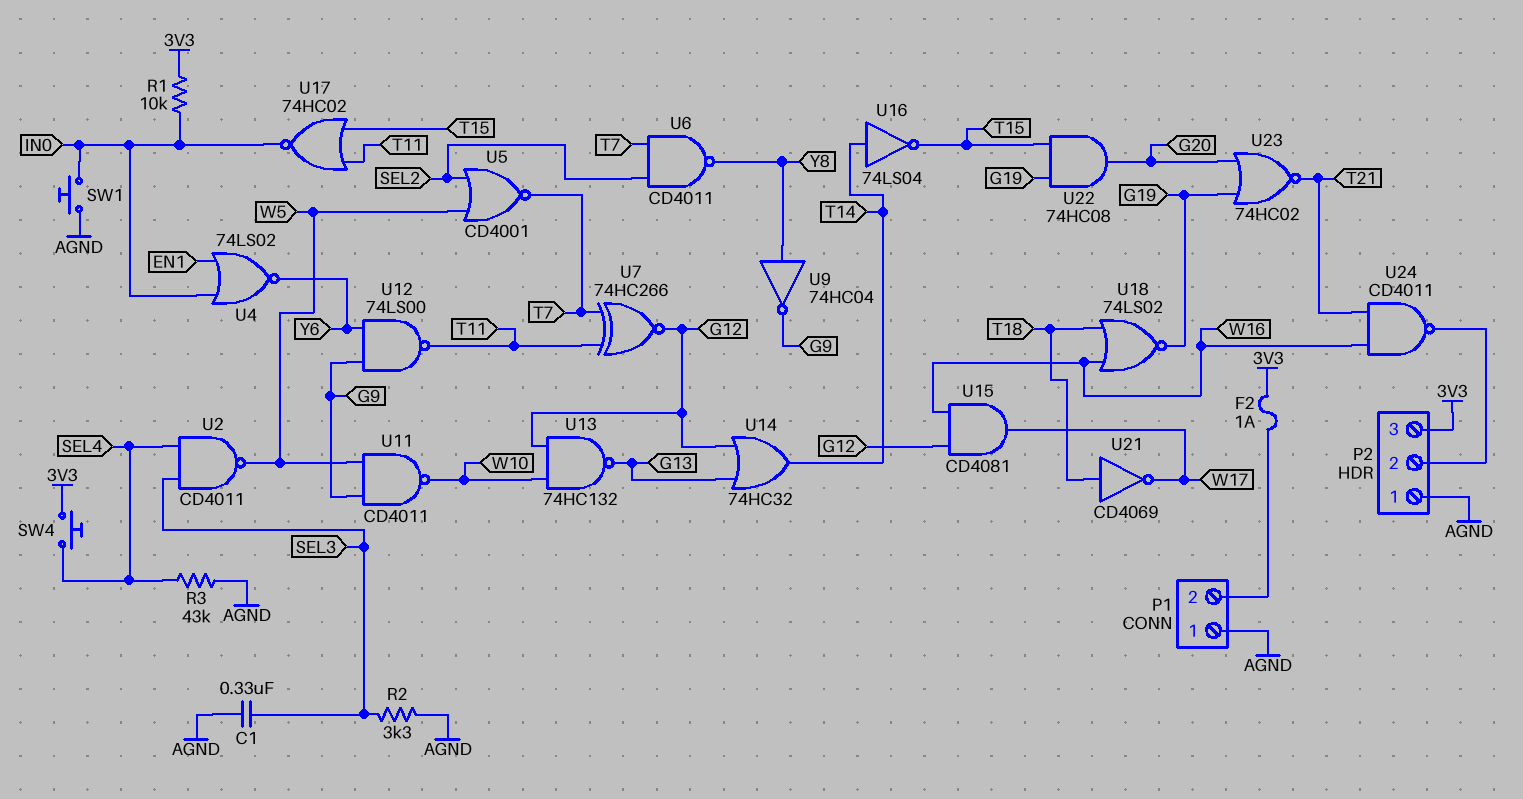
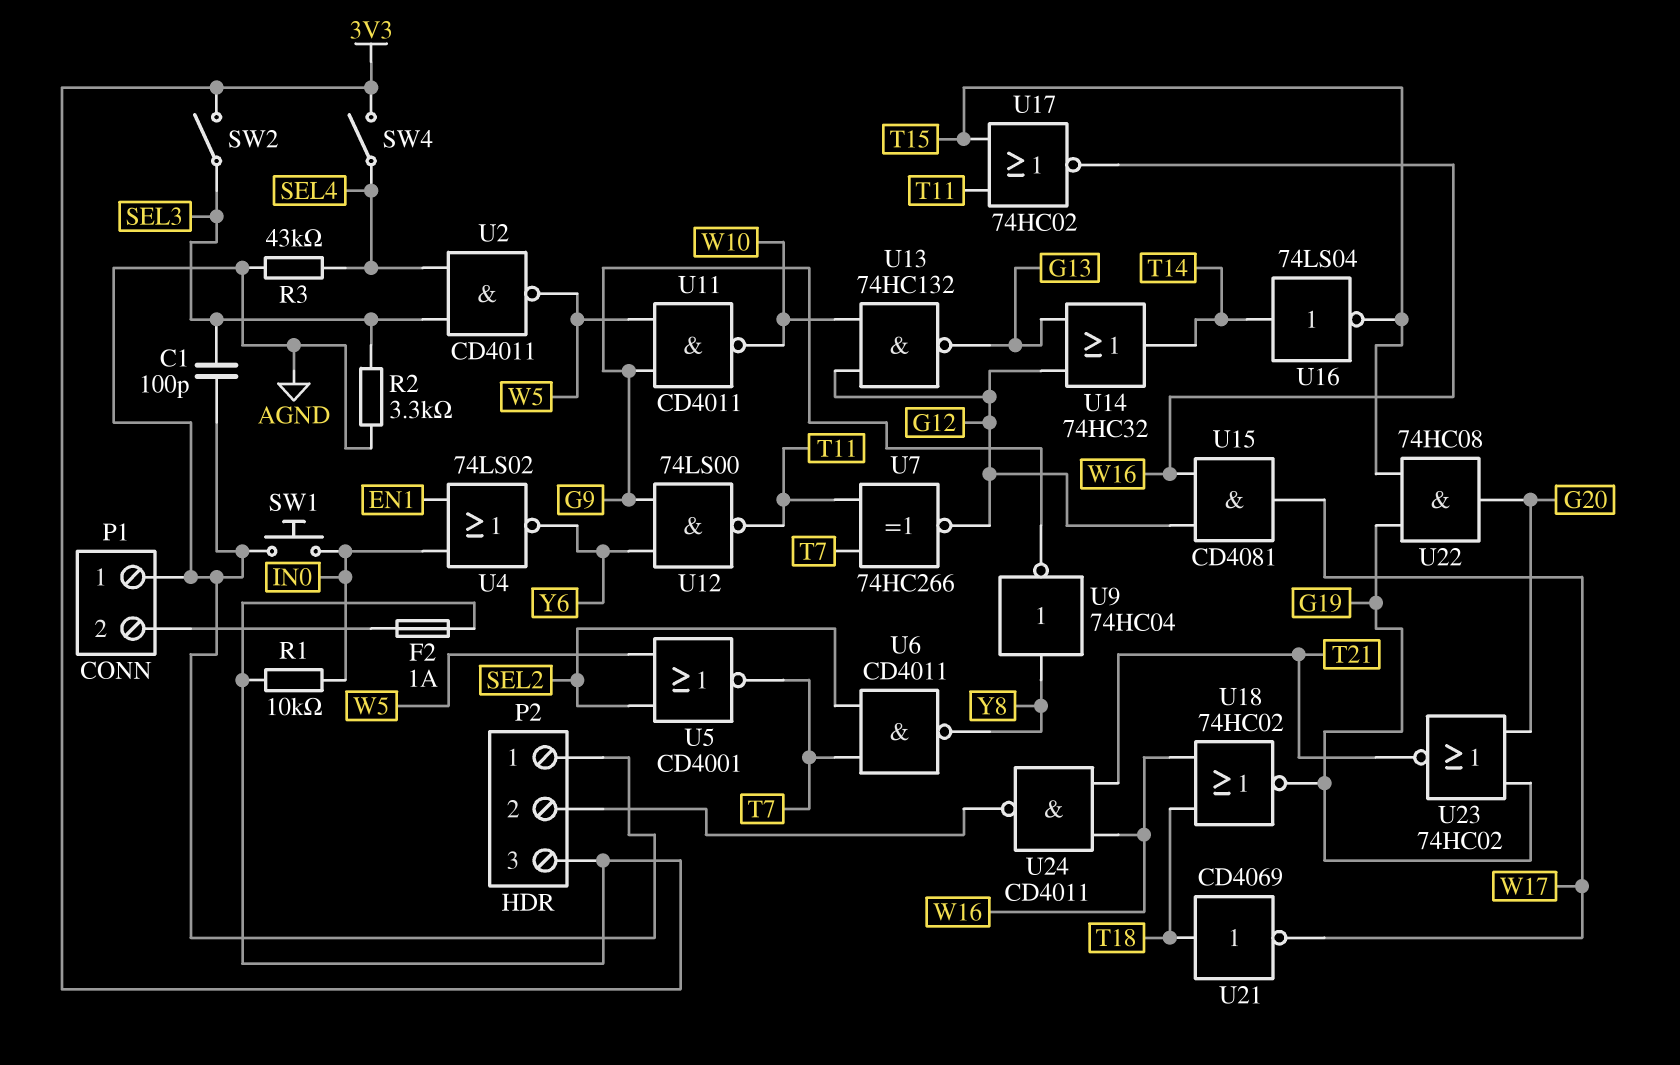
C1: 330nF (AGND, SEL3) -> 100pF (AGND, SEL3)
SW2: none -> switch (3V3, SEL3)
SW4: button (3V3, SEL4) -> switch (3V3, SEL4)
U17: NOR 74HC02 (in T11, in T15, out IN0) -> NOR 74HC02 (in T11, in T15, out W16)
U18: NOR 74LS02 (in T18, in W16, out G19) -> NOR 74HC02 (in T18, in W16, out G19)

